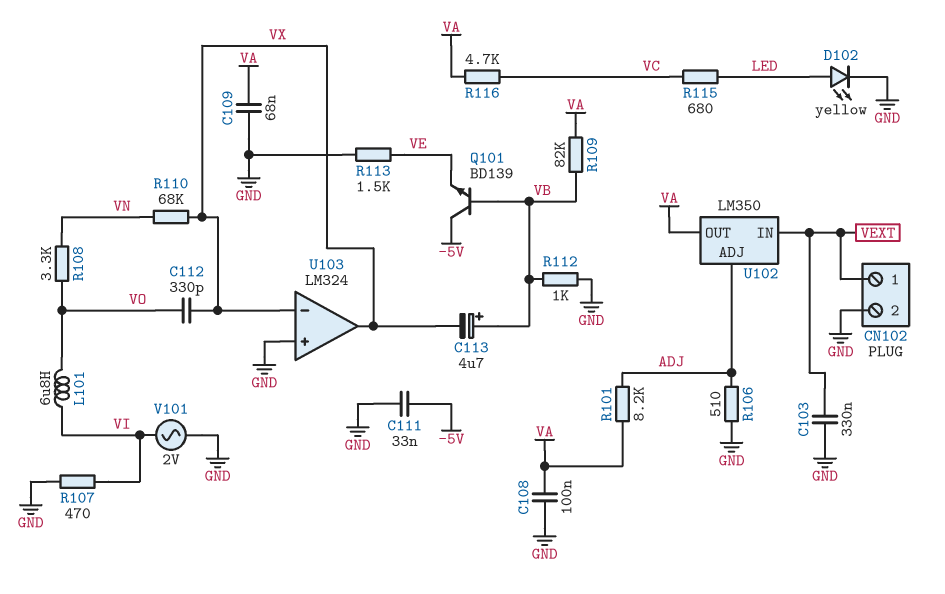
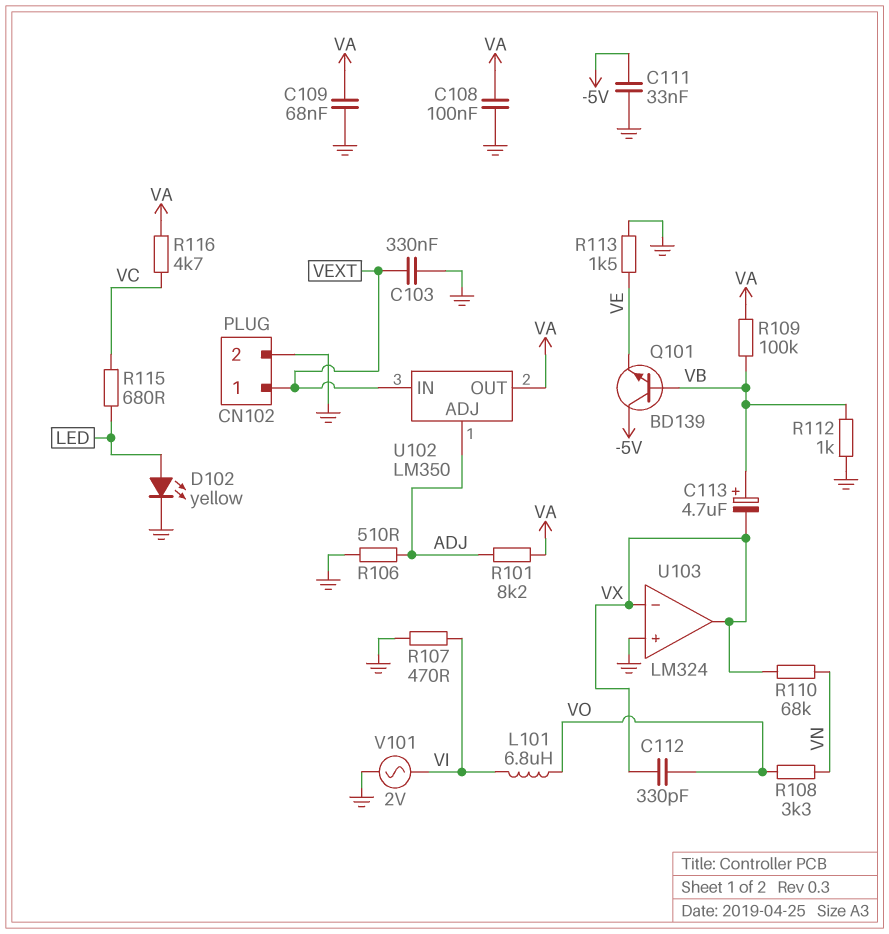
R109: 82k (VA, VB) -> 100k (VA, VB)

